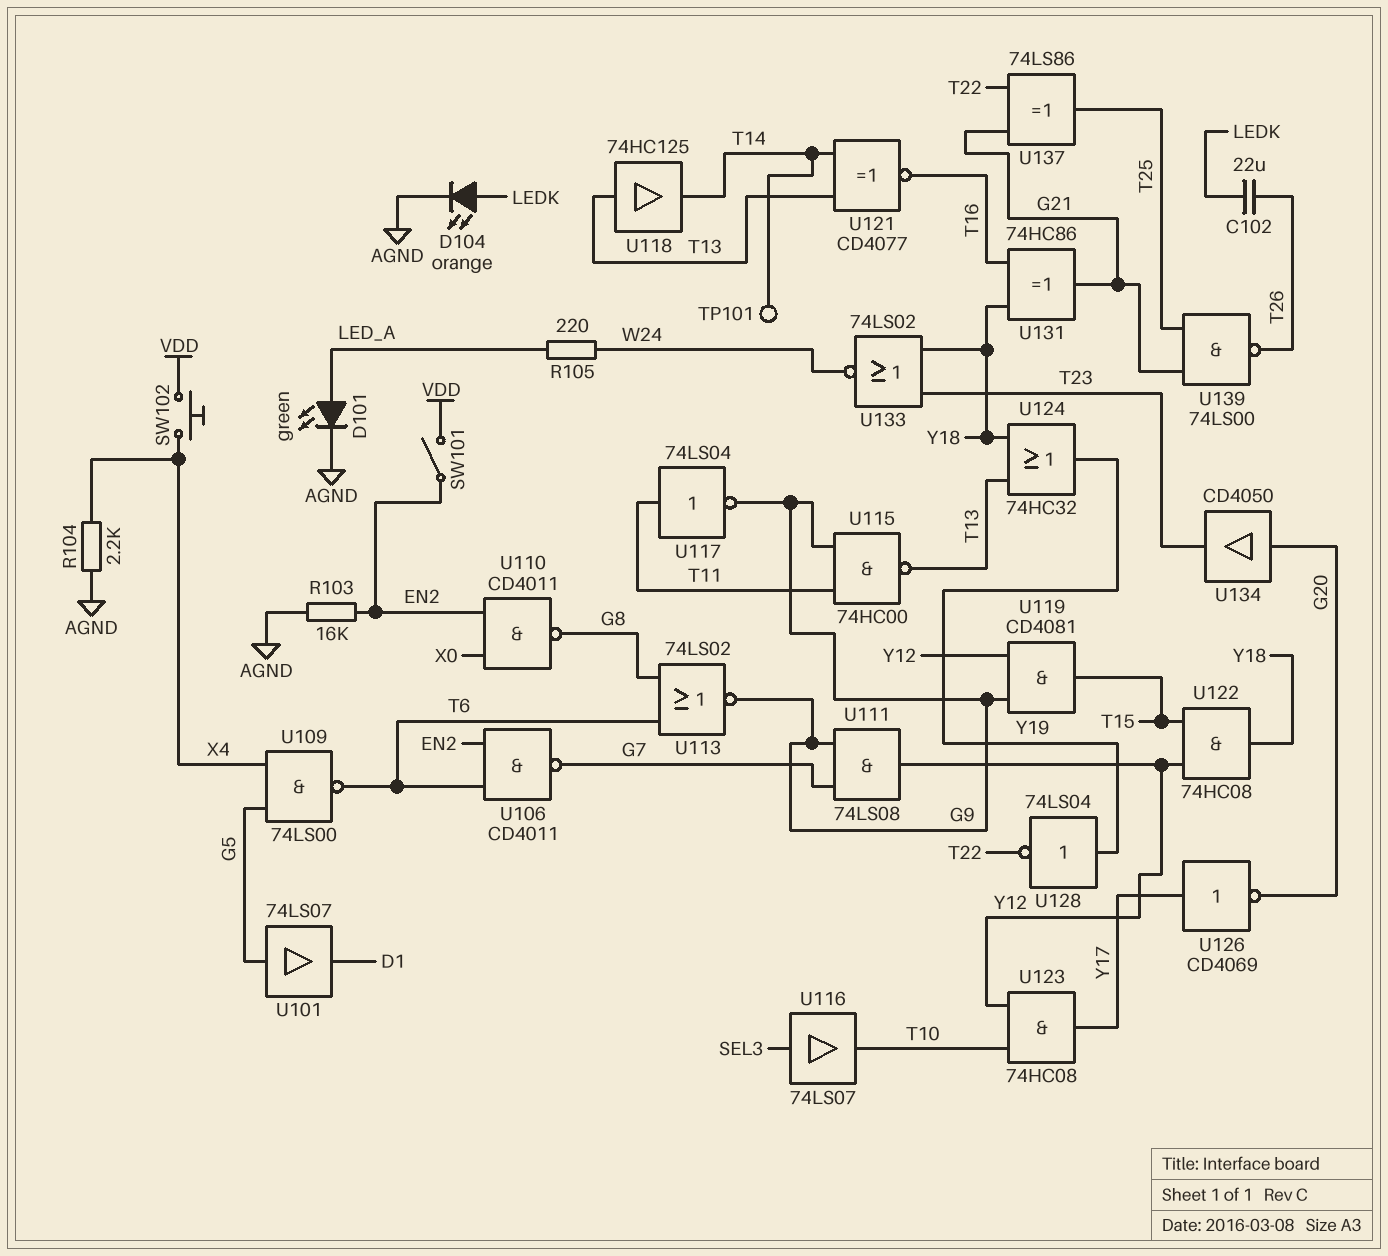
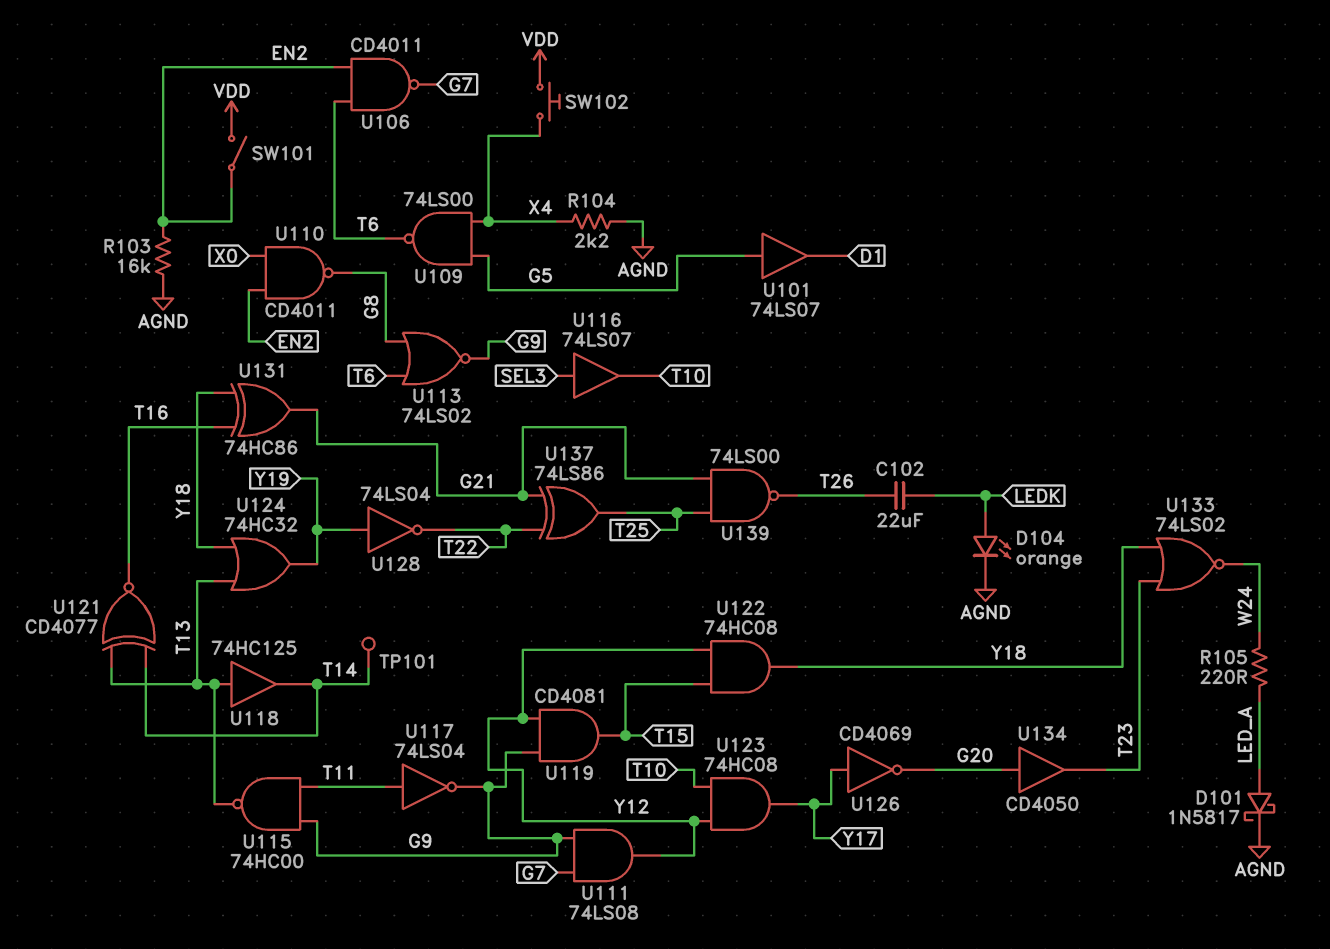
D101: LED green (A LED_A, K AGND) -> schottky 1N5817 (A LED_A, K AGND)

